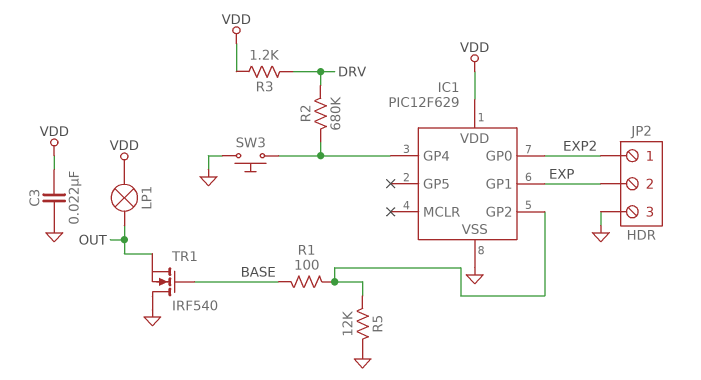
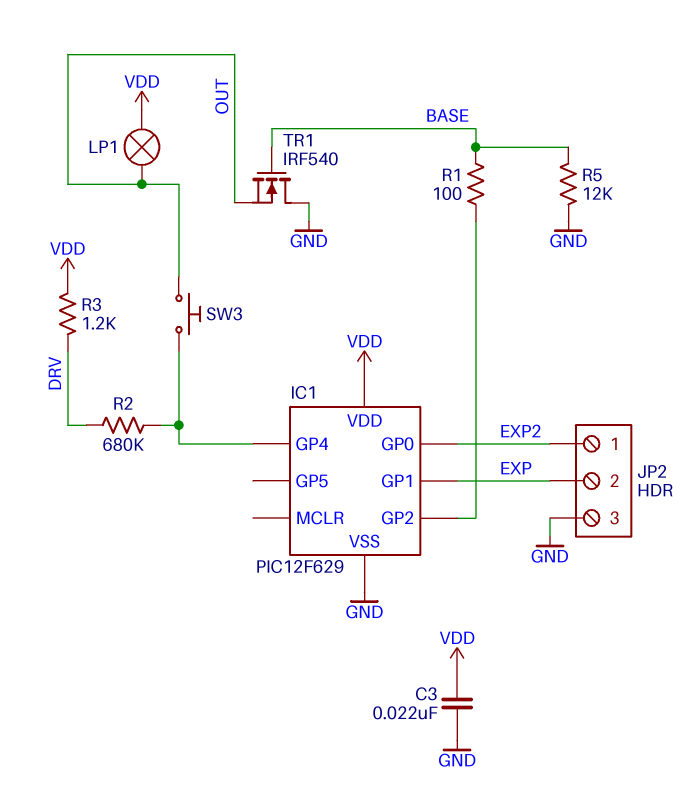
R5: 12k (GND, IC1/GP2) -> 12k (BASE, GND)
SW3: button (GND, IC1/GP4) -> button (IC1/GP4, OUT)

